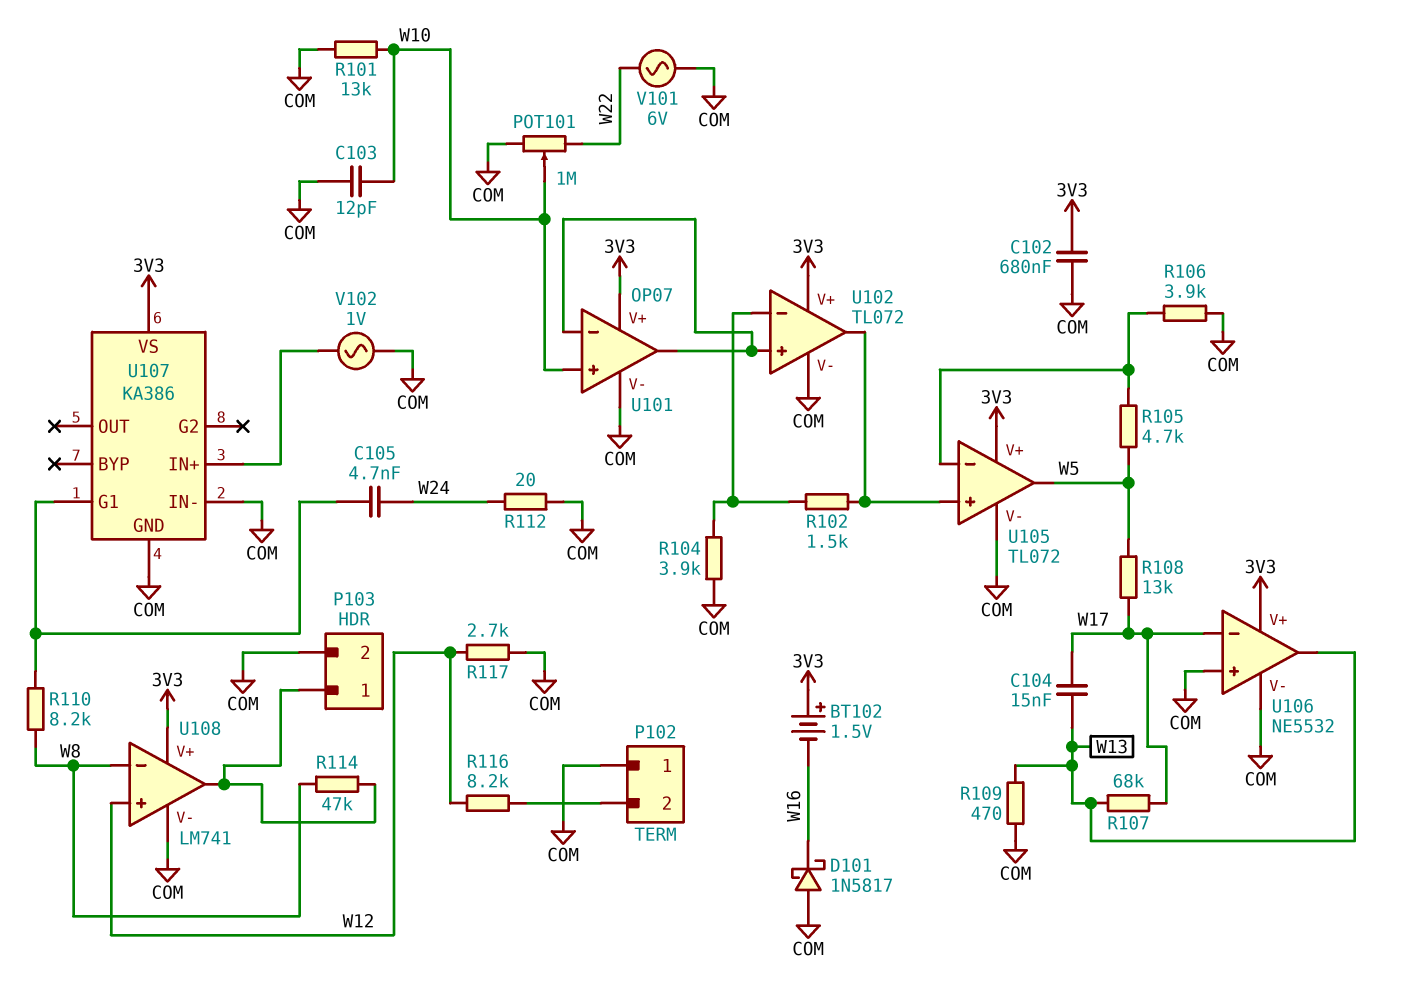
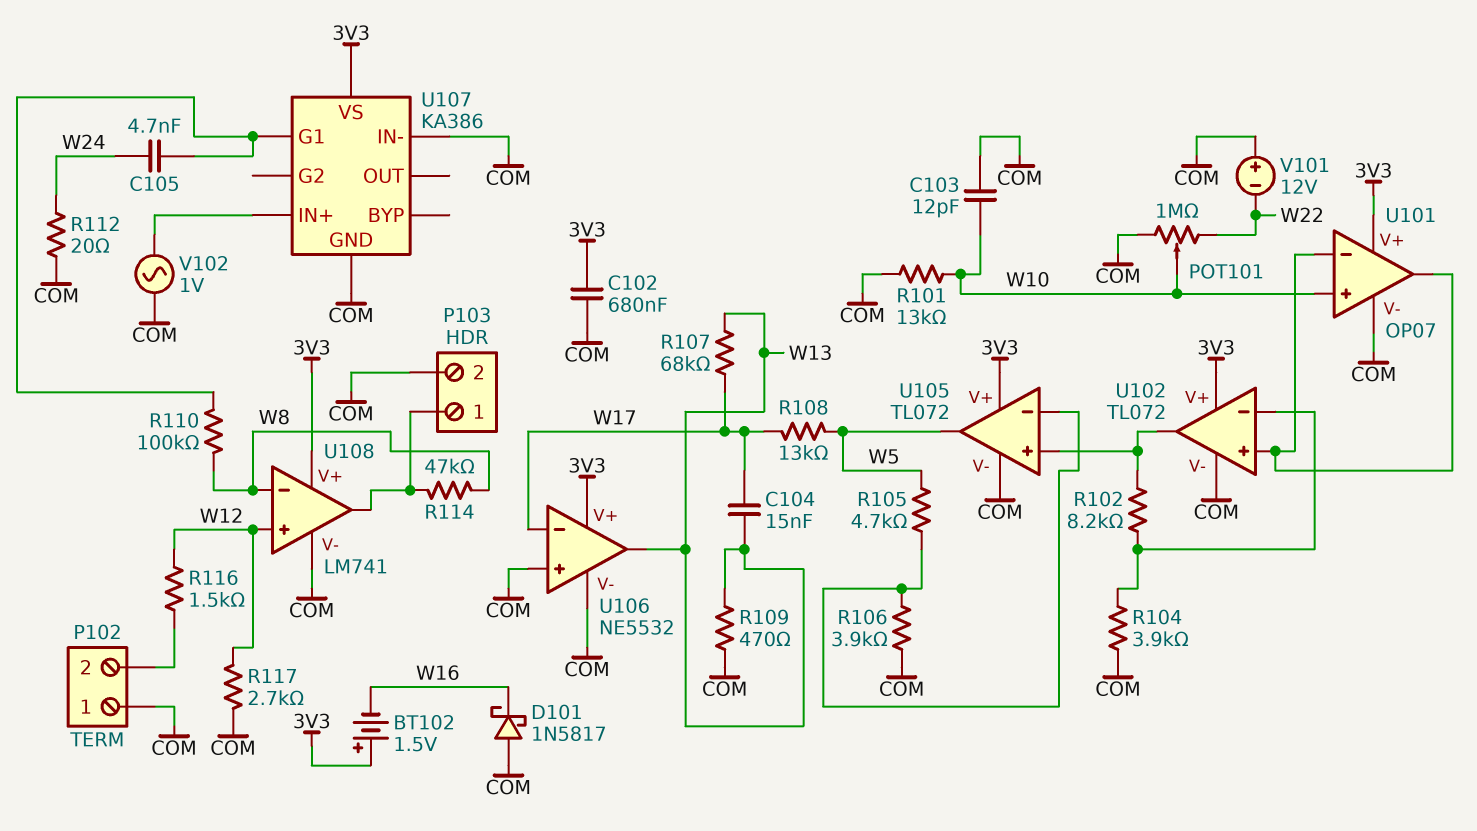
R102: 1.5k (U102/in-, U102/out) -> 8.2k (U102/in-, U102/out)
R110: 8.2k (U107/G1, W8) -> 100k (U107/G1, W8)
R116: 8.2k (P102/2, W12) -> 1.5k (P102/2, W12)
V101: AC 6V (COM, W22) -> 12V (plus COM, minus W22)

